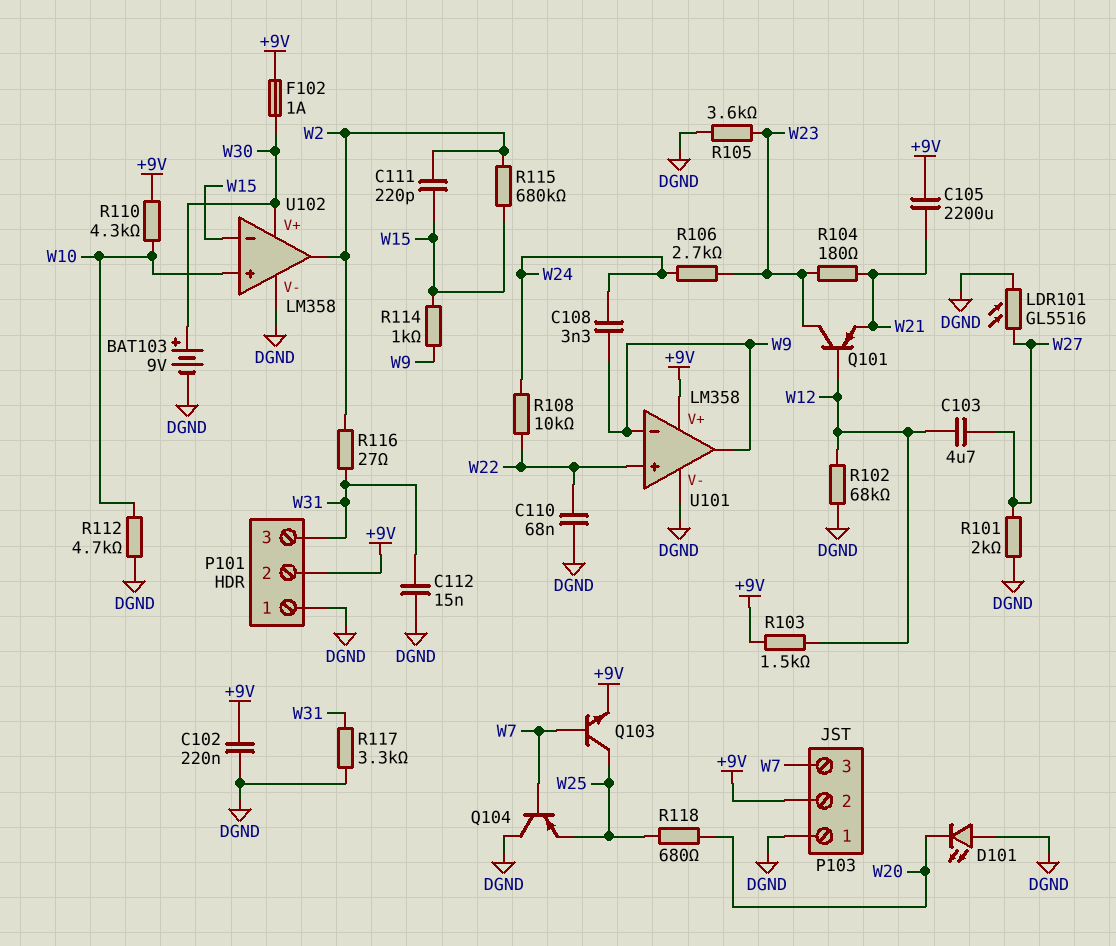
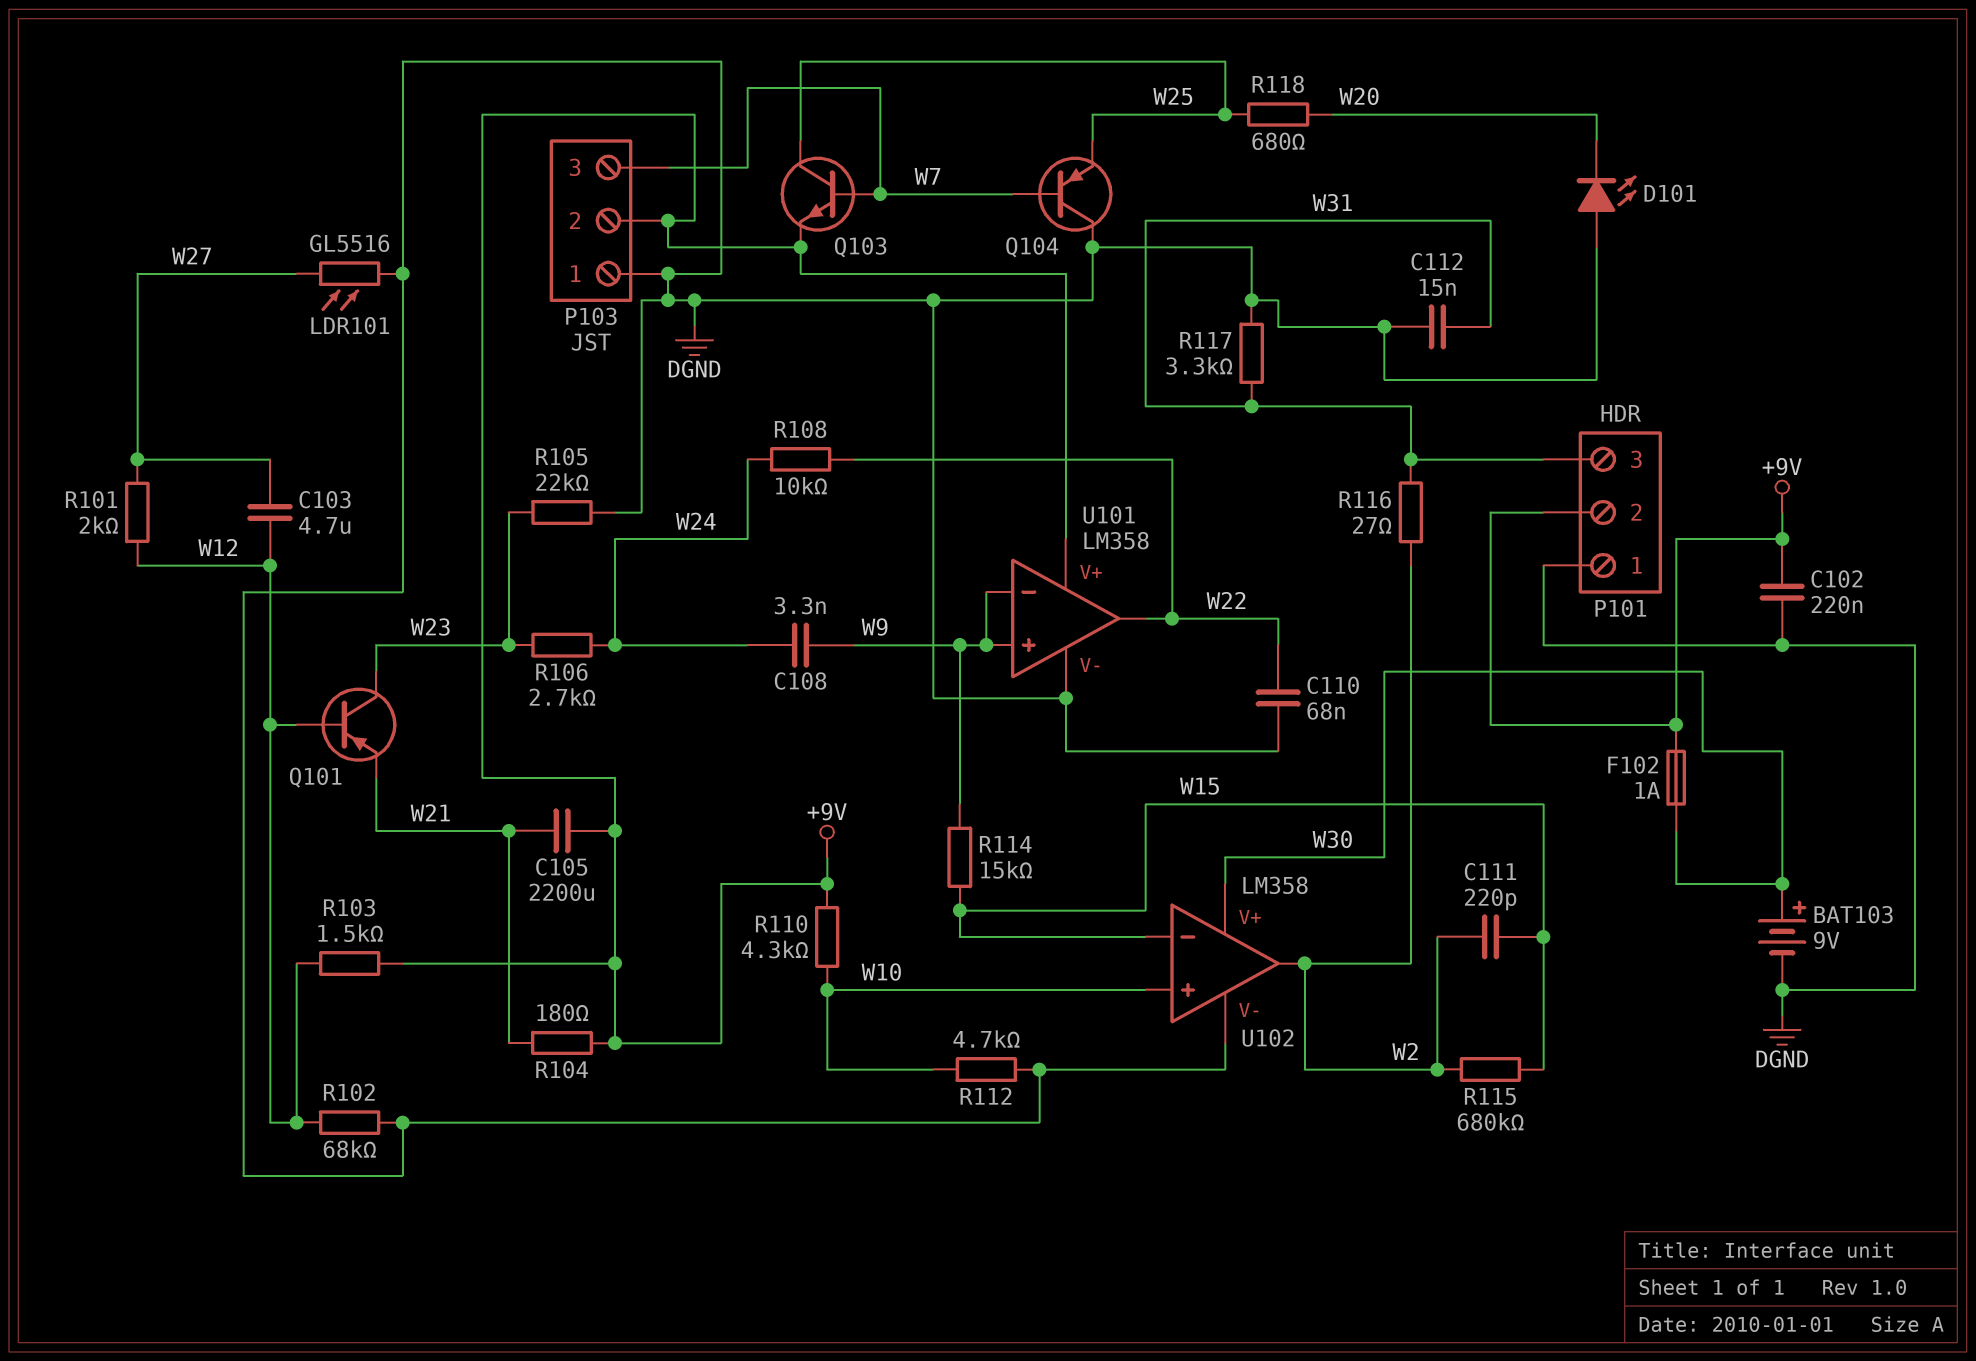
R101: 2k (DGND, W27) -> 2k (W12, W27)
R104: 180 (W21, W23) -> 180 (+9V, W21)
R105: 3.6k (DGND, W23) -> 22k (DGND, W23)
R114: 1k (W9, W15) -> 15k (W9, W15)
U101 pin in+: W22 -> W9
U101 pin out: W9 -> W22

